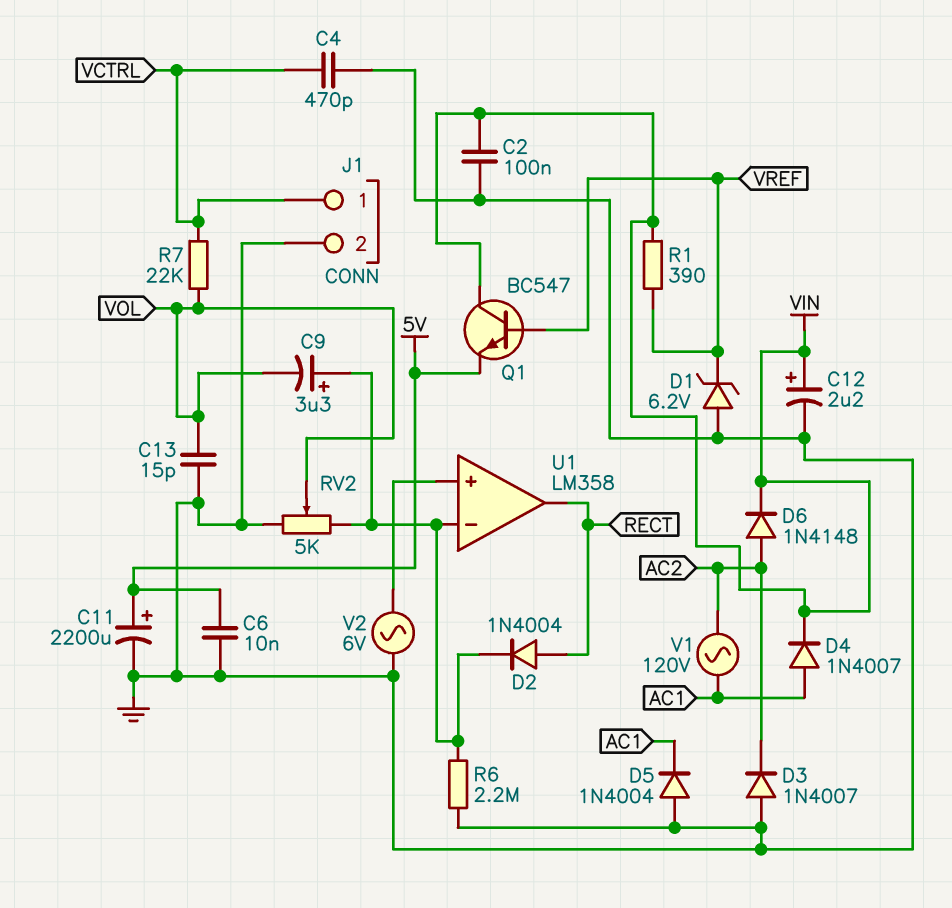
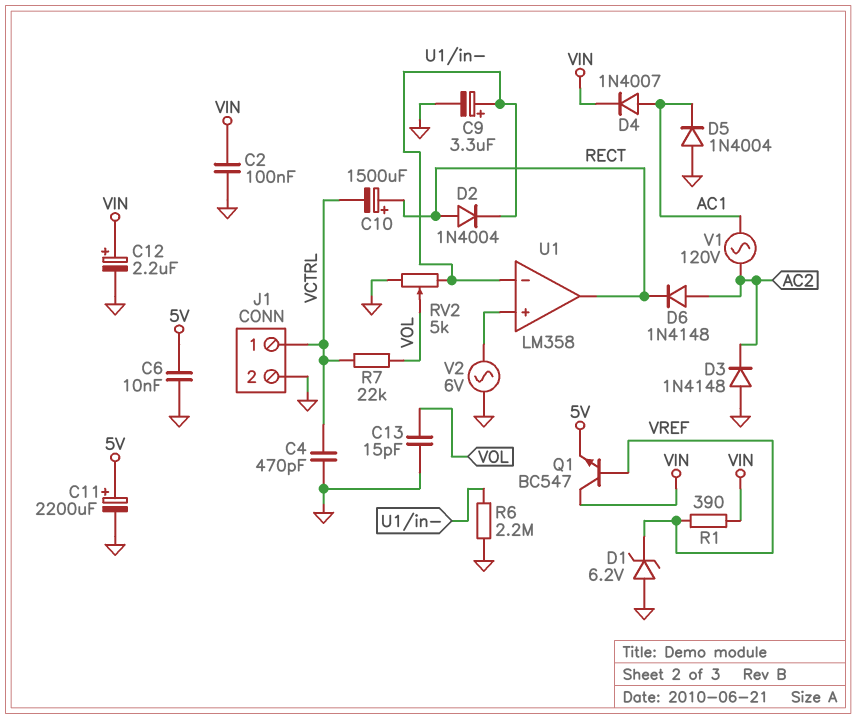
C9: 3.3uF (plus U1/in-, minus VOL) -> 3.3uF (plus U1/in-, minus GND)
C10: none -> 1500uF (plus RECT, minus VCTRL)
D3: diode 1N4007 (A GND, K AC2) -> diode 1N4148 (A GND, K AC2)
D6: diode 1N4148 (A AC2, K VIN) -> diode 1N4148 (A AC2, K RECT)

